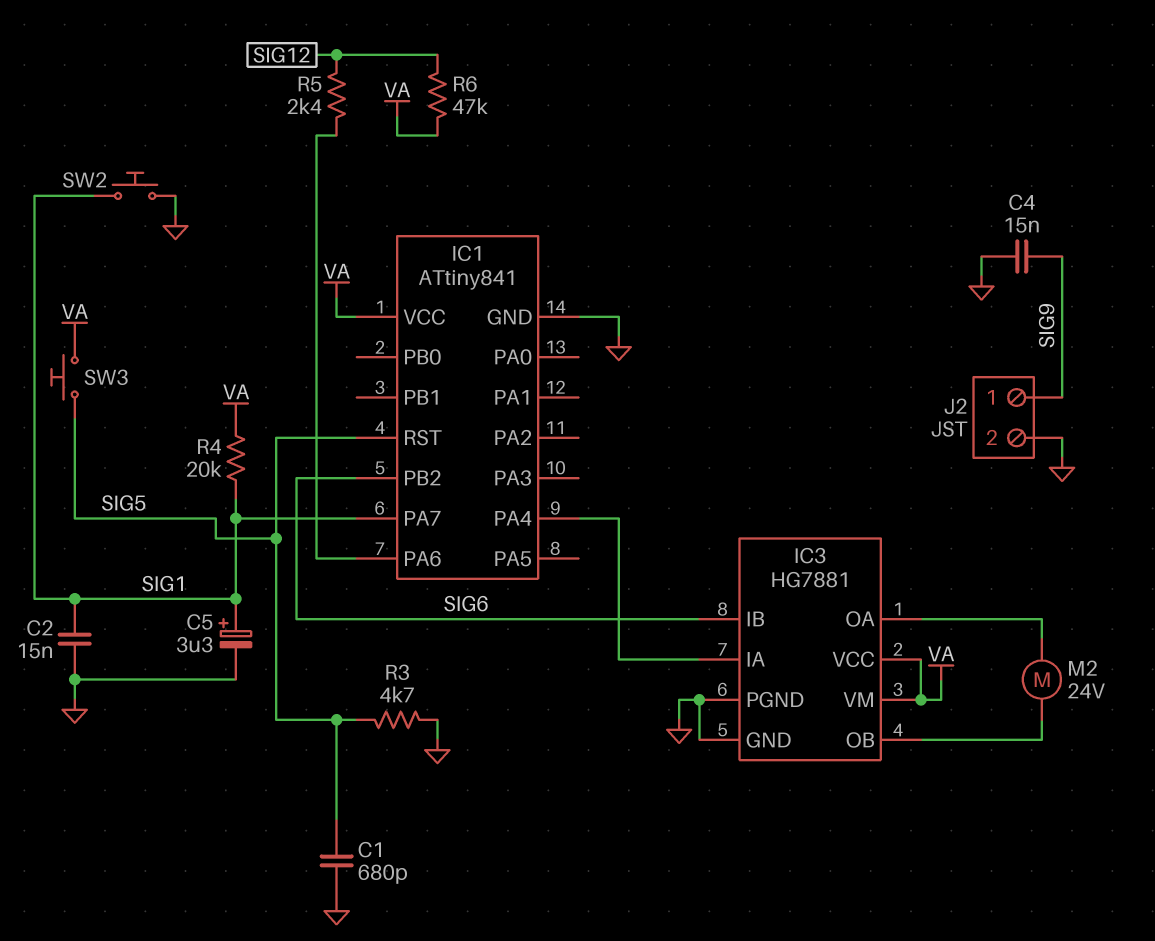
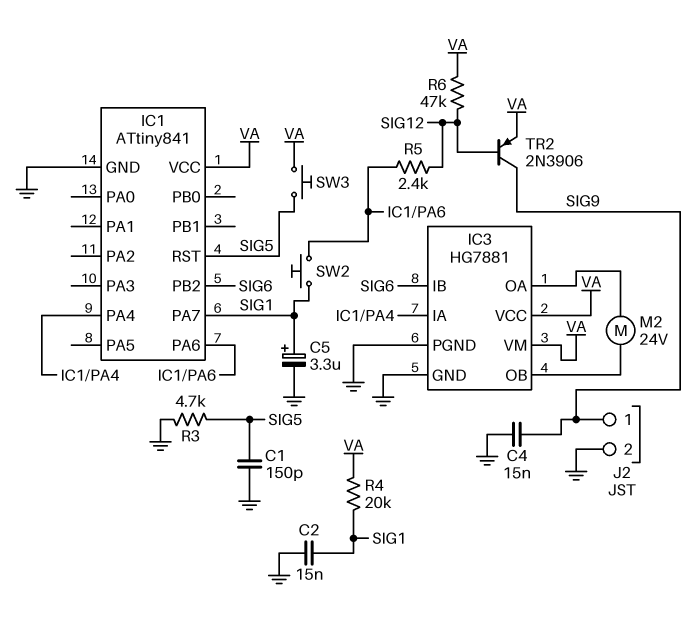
C1: 680pF (GND, SIG5) -> 150pF (GND, SIG5)
SW2: button (GND, SIG1) -> button (IC1/PA6, SIG1)
TR2: none -> PNP 2N3906 (B SIG12, C SIG9, E VA)

